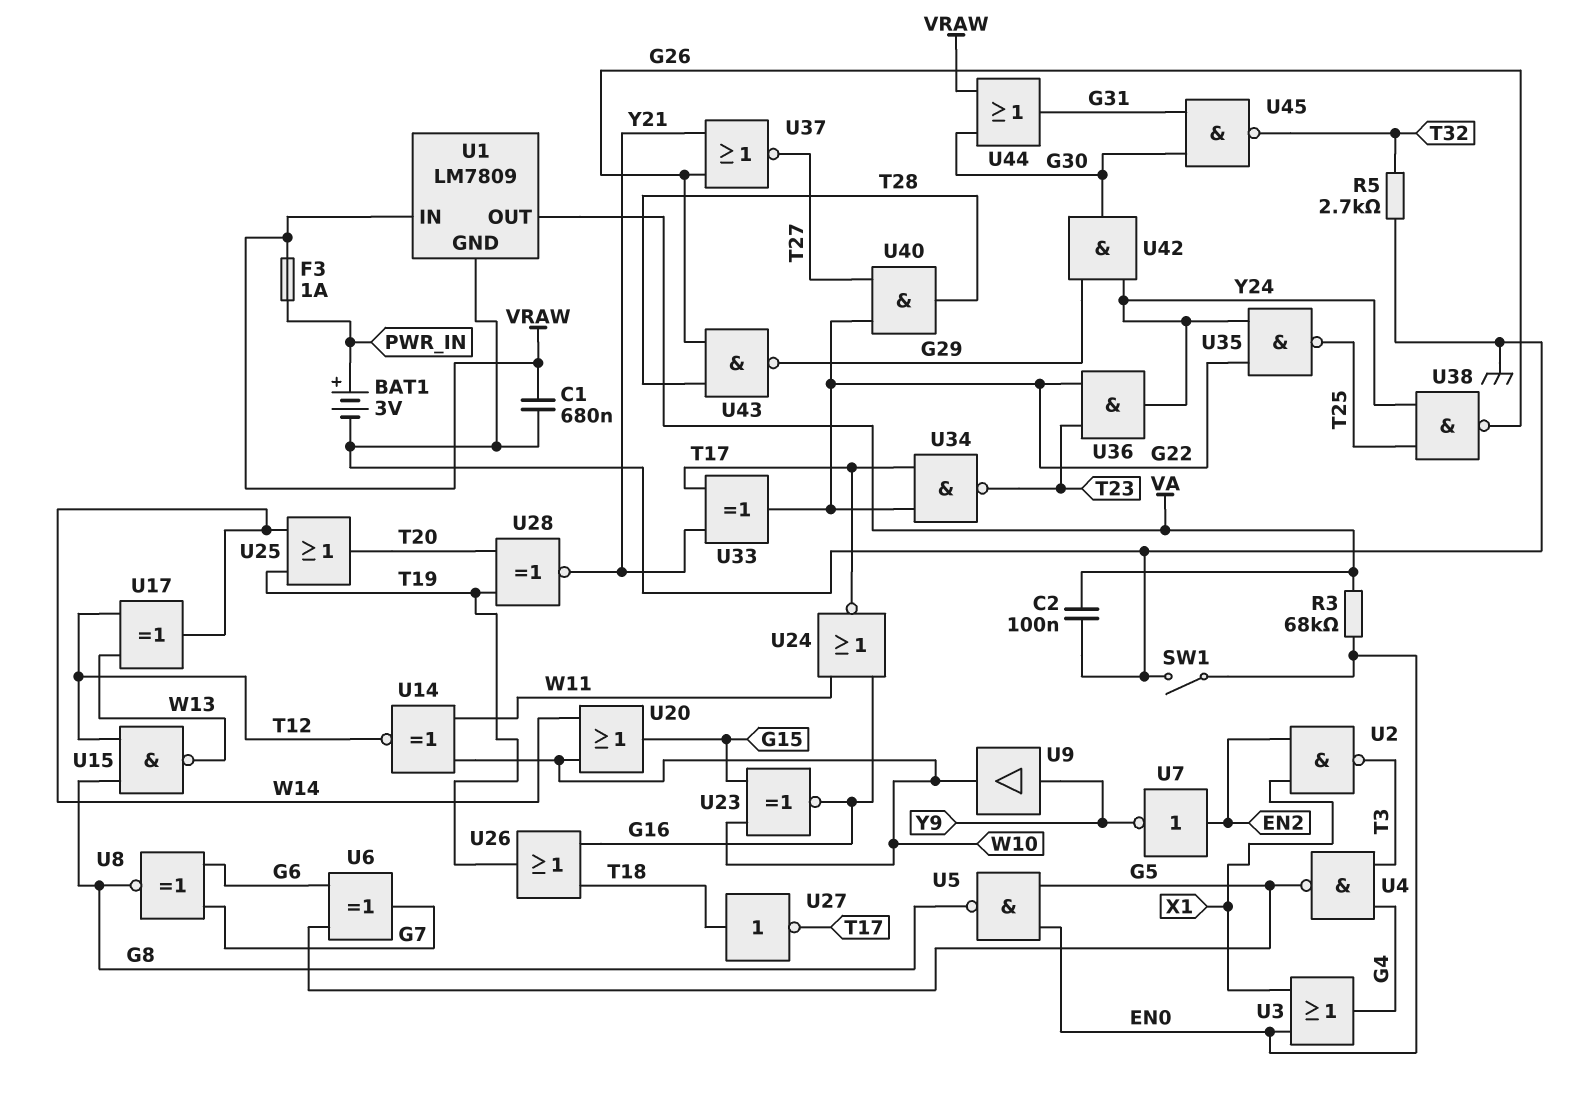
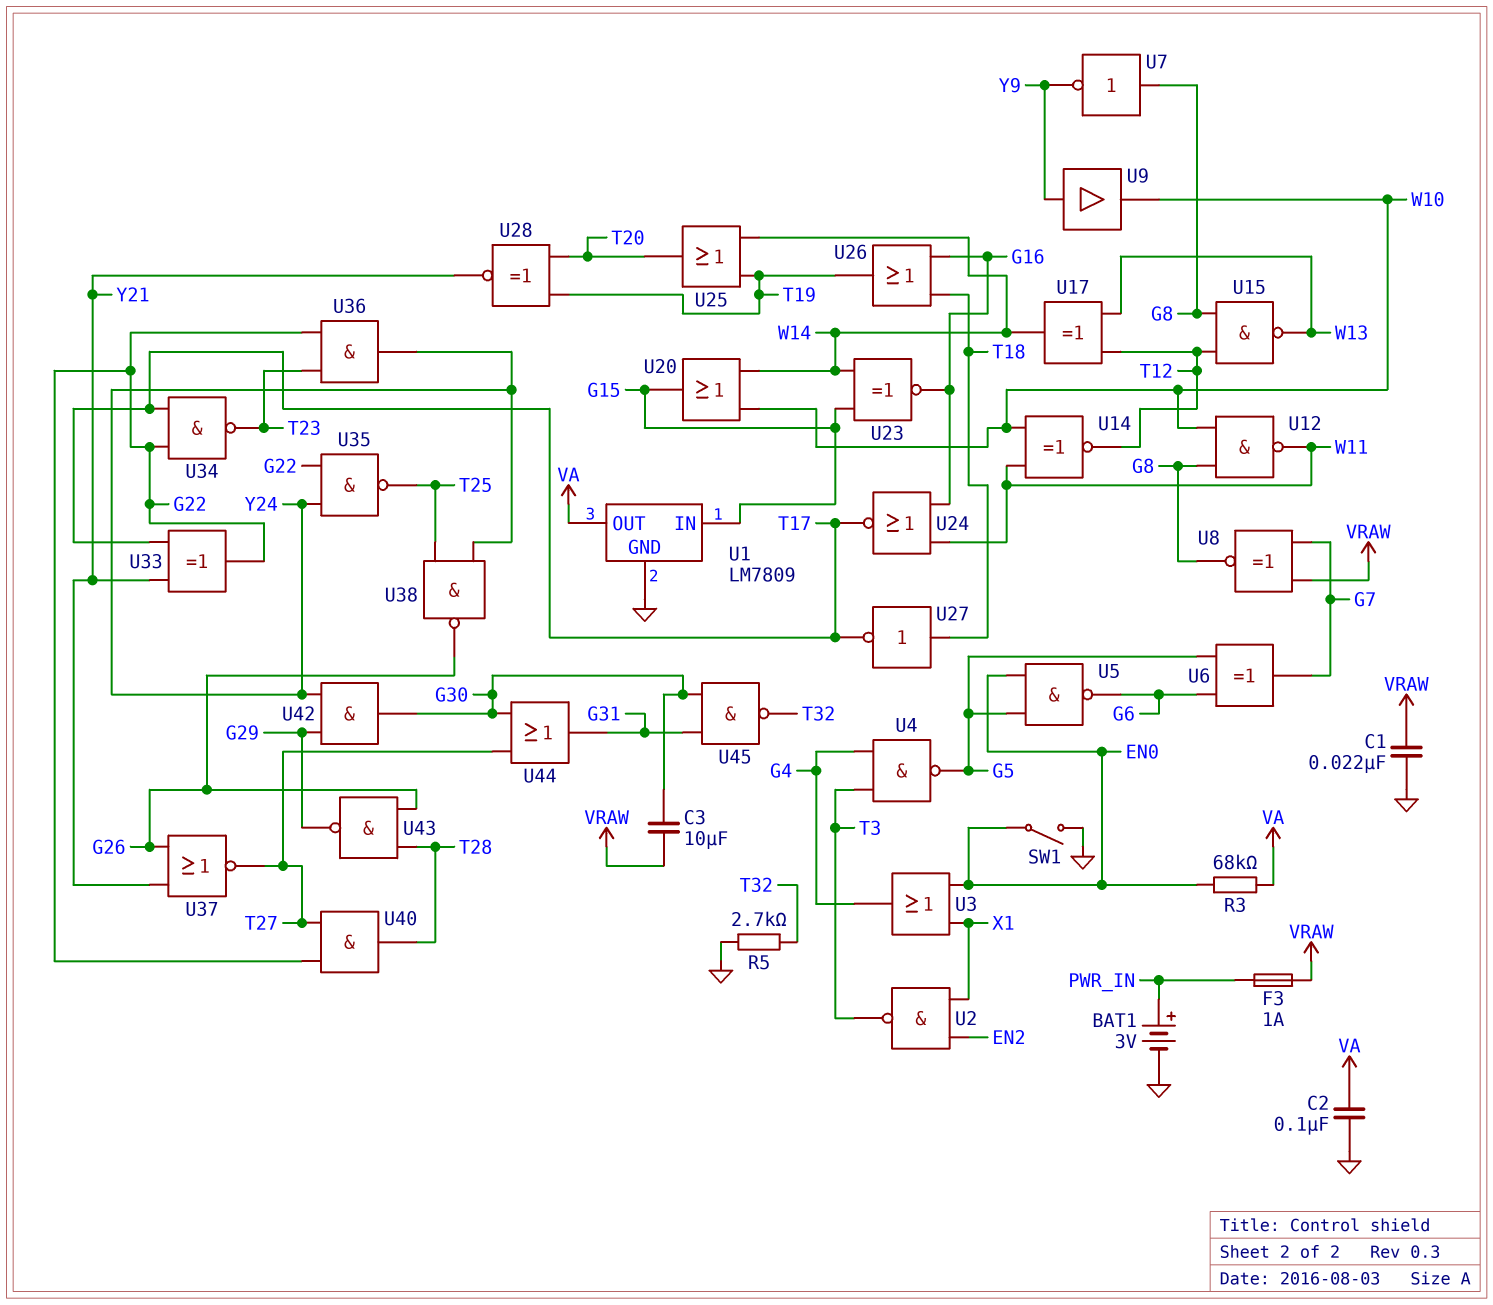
C1: 680nF (GND, VRAW) -> 22nF (GND, VRAW)
C3: none -> 10uF (G30, VRAW)
U1 pin IN: VRAW -> G15
U5: NAND (in EN0, in G5, out G8) -> NAND (in EN0, in G5, out G6)
U7: NOT (in EN2, out Y9) -> NOT (in G8, out Y9)
U8: XNOR (in G6, in G7, out G8) -> XNOR (in G7, in VRAW, out G8)
U12: none -> NAND (in G8, in W10, out W11)
U23: XNOR (in G15, in W10, out G16) -> XNOR (in G15, in W14, out G16)
U44: OR (in G30, in VRAW, out G31) -> OR (in G30, in T27, out G31)

